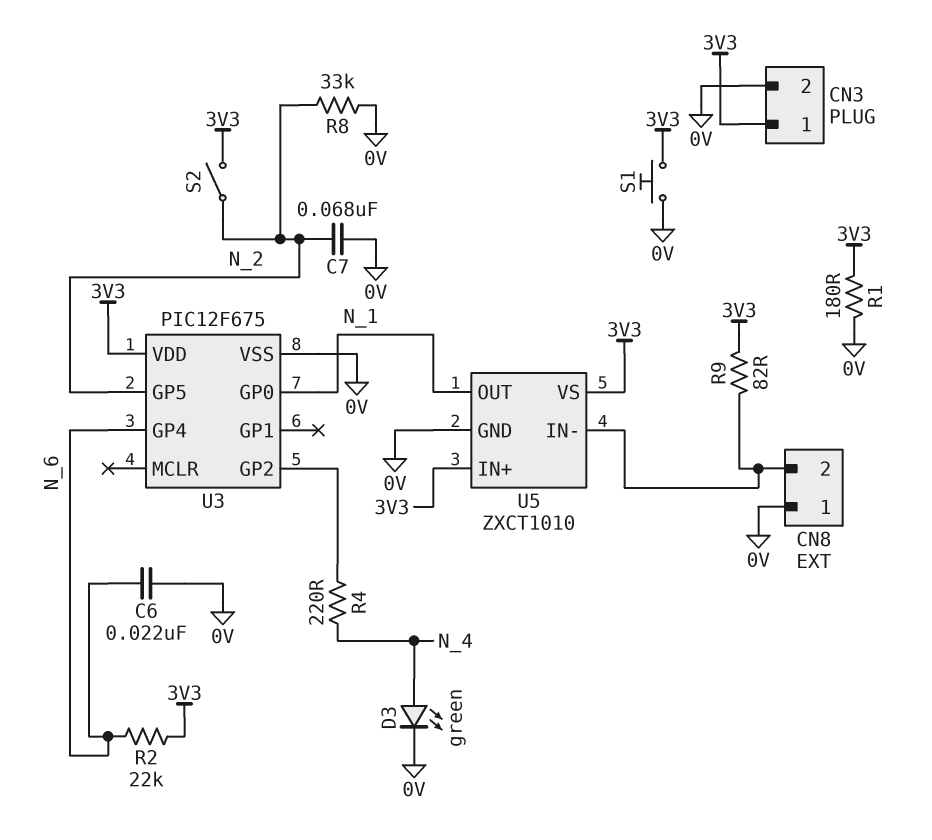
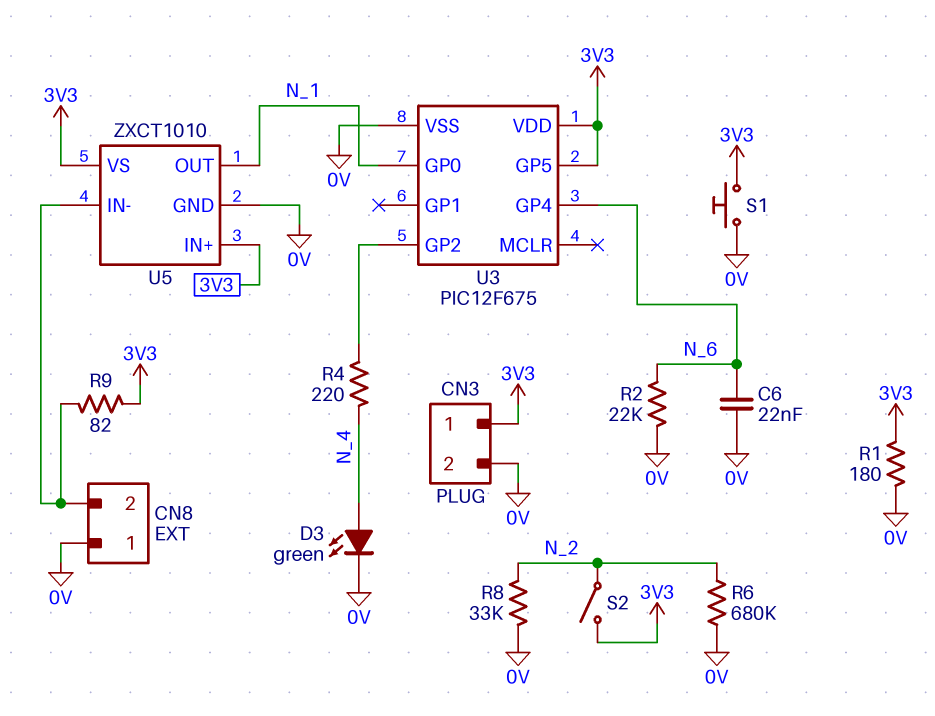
C7: 68nF (0V, N_2) -> none
R2: 22k (3V3, N_6) -> 22k (0V, N_6)
R6: none -> 680k (0V, N_2)
U3 pin GP5: N_2 -> 3V3

